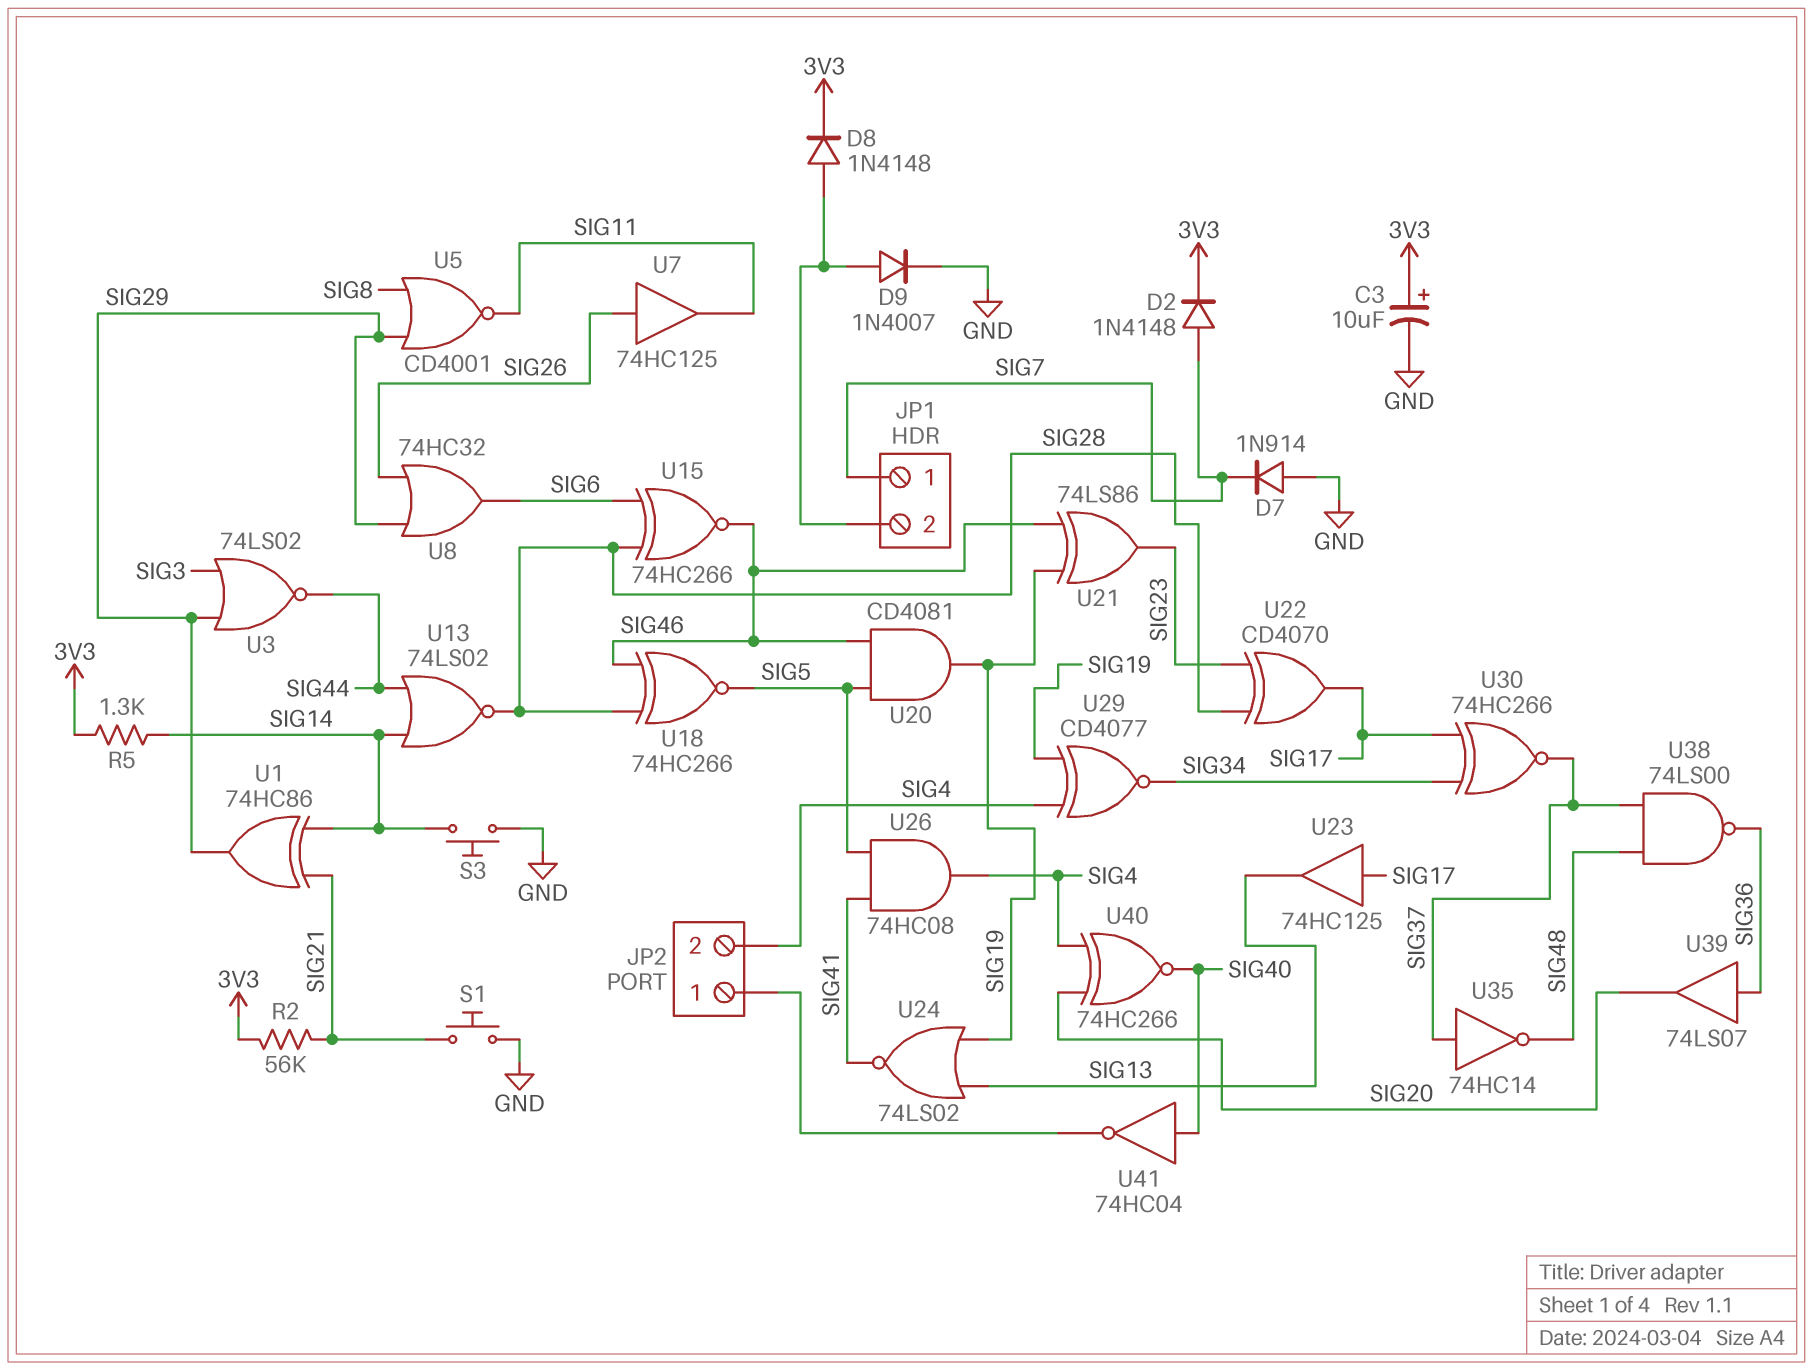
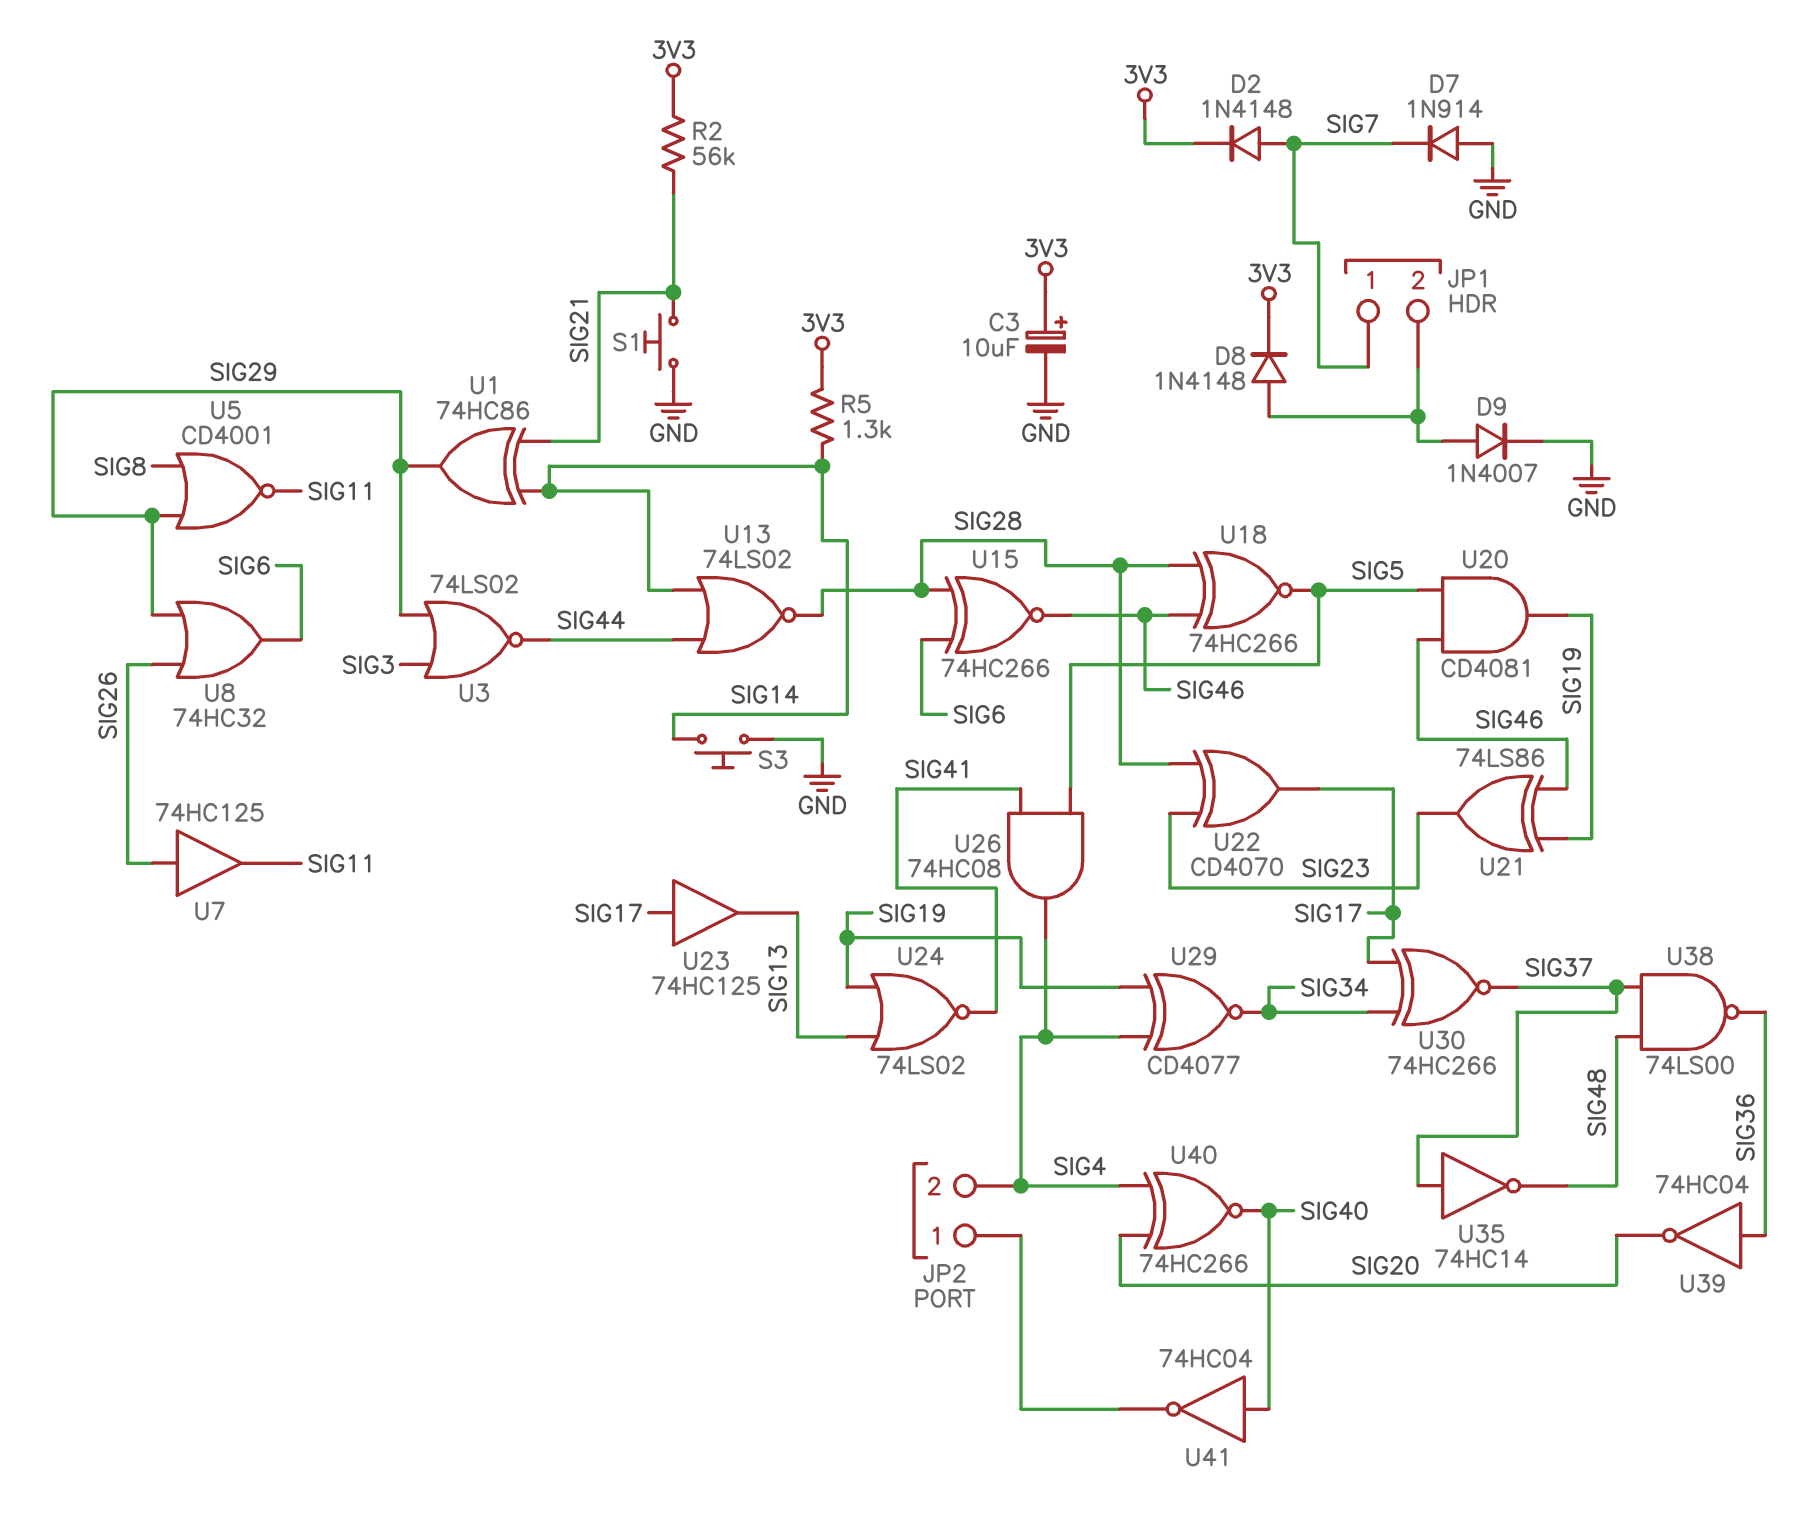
U39: buffer 74LS07 (in SIG36, out SIG20) -> NOT 74HC04 (in SIG36, out SIG20)

